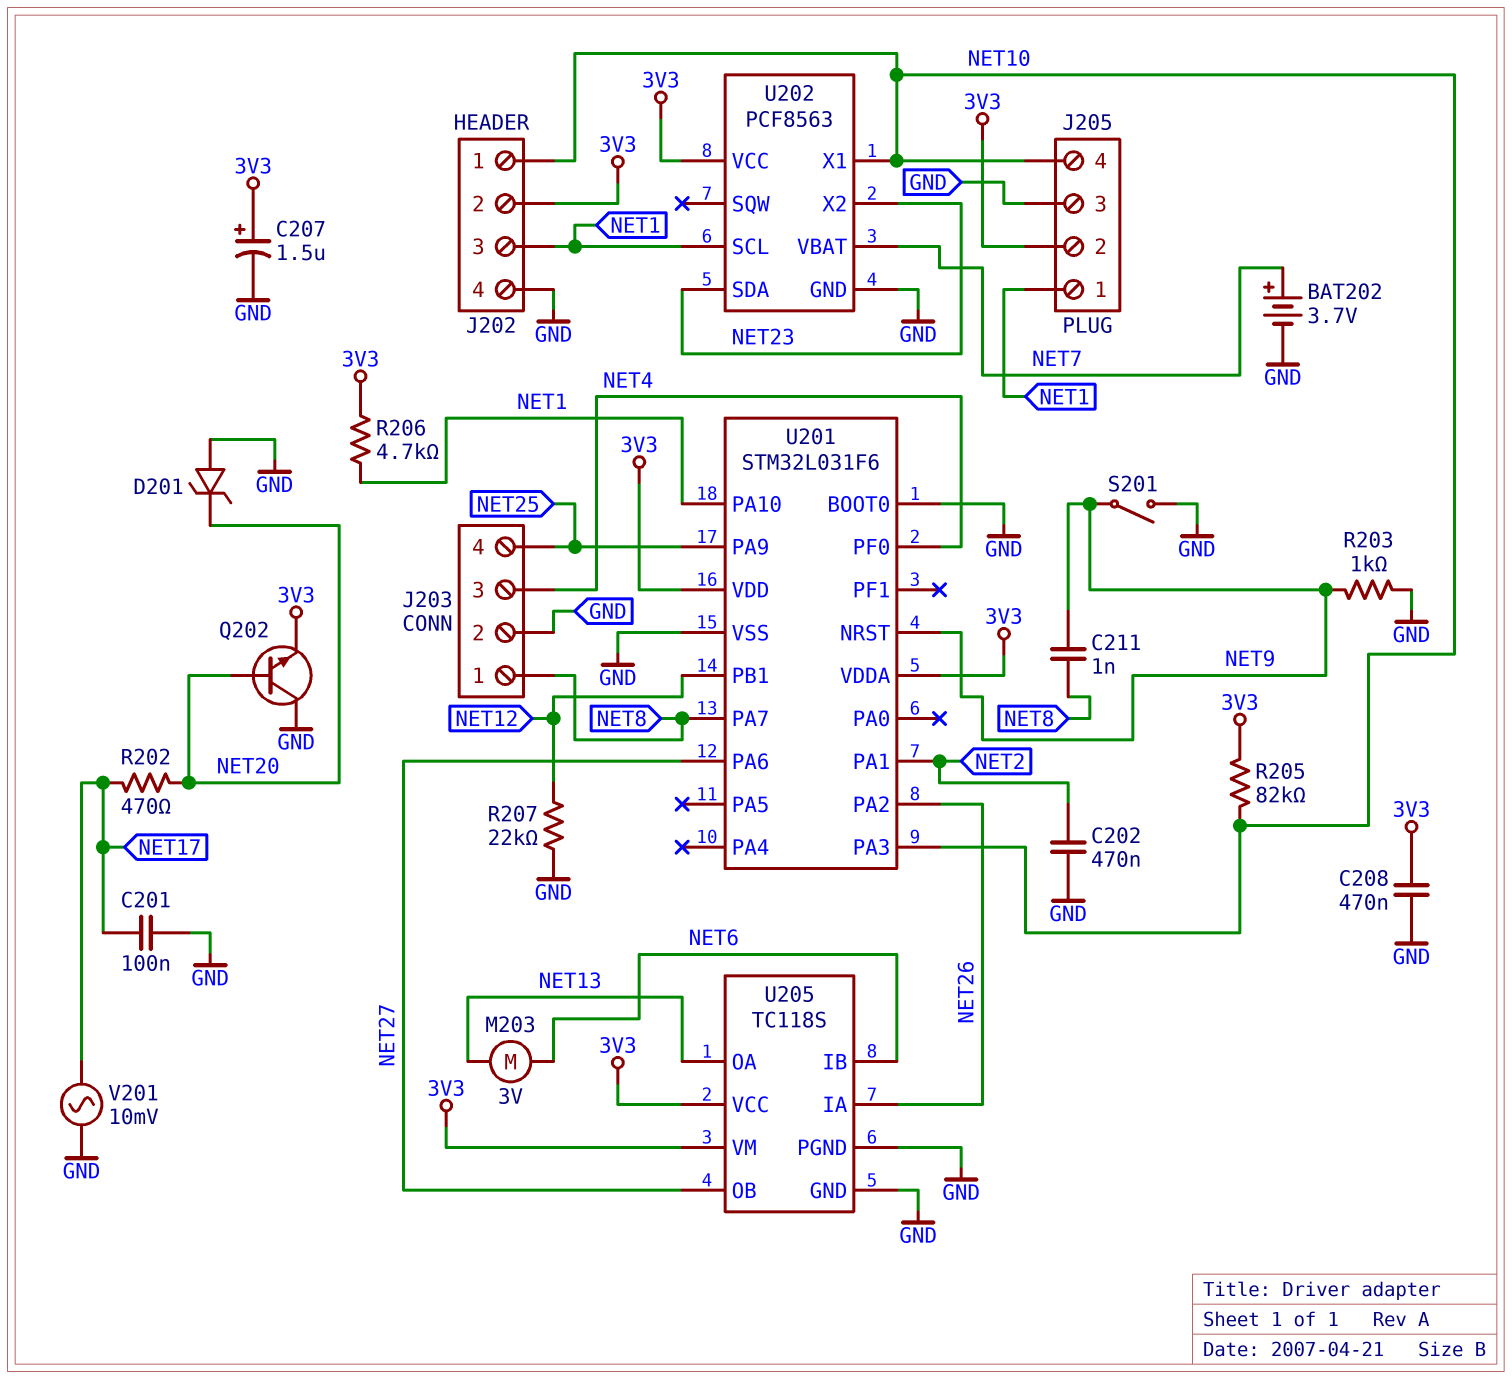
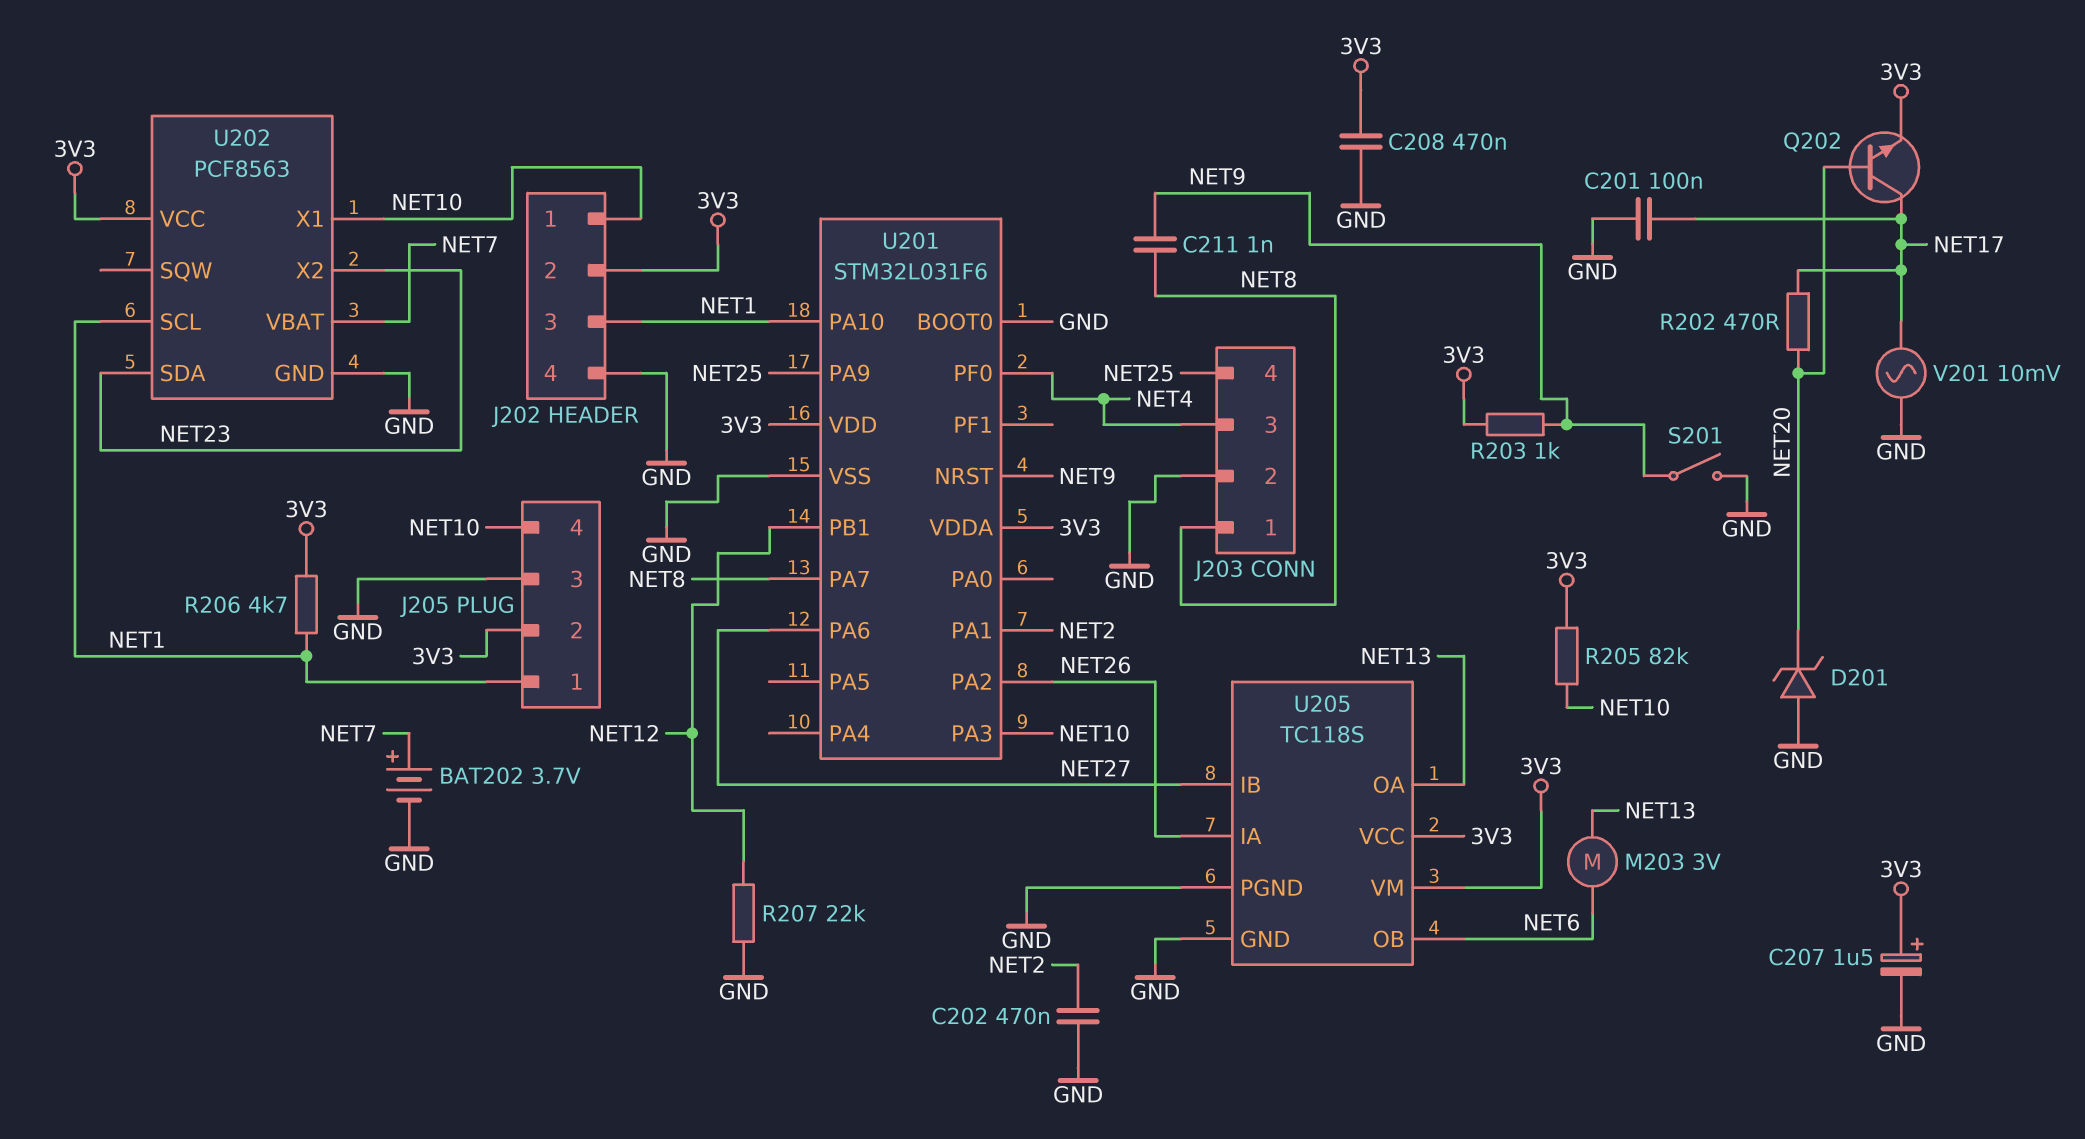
Q202: NPN (B NET20, C GND, E 3V3) -> NPN (B NET20, C NET17, E 3V3)
R203: 1k (GND, NET9) -> 1k (3V3, NET9)
U205 pin IB: NET6 -> NET27
U205 pin OB: NET27 -> NET6

